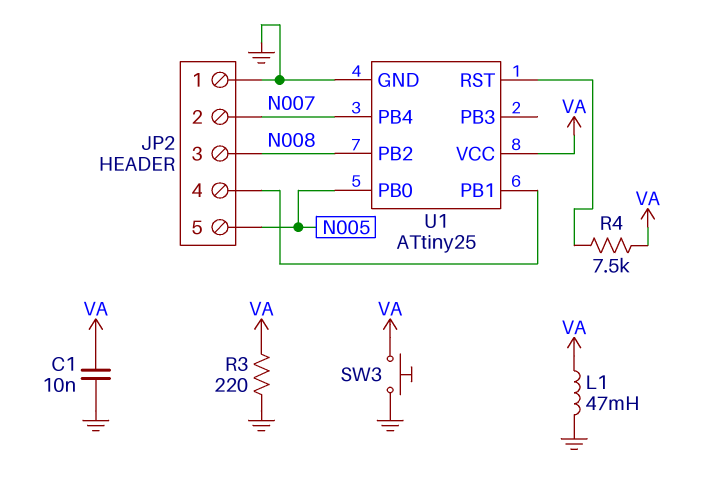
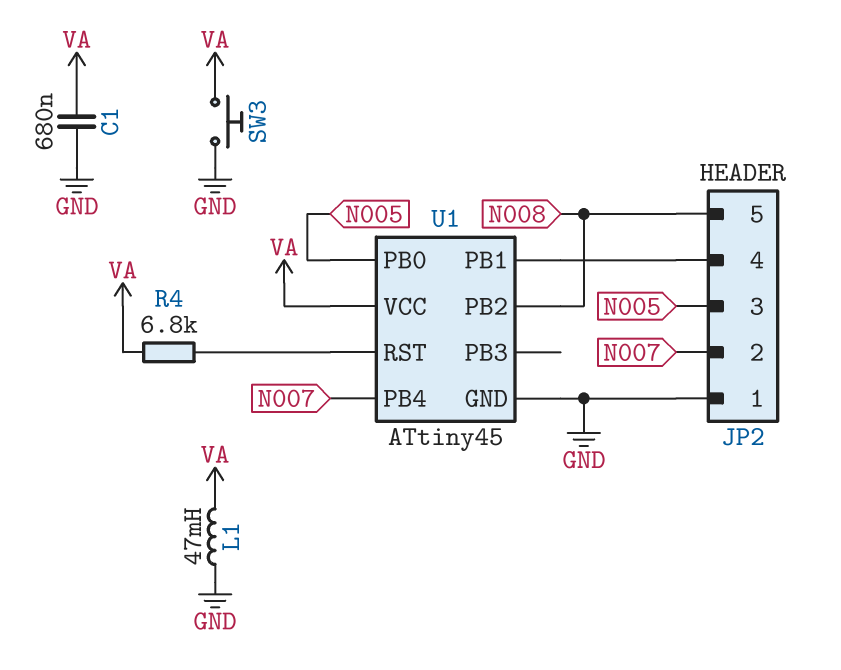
C1: 10nF (GND, VA) -> 680nF (GND, VA)
JP2 pin 3: N008 -> N005
JP2 pin 5: N005 -> N008
R3: 220 (GND, VA) -> none
R4: 7.5k (U1/RST, VA) -> 6.8k (U1/RST, VA)
U1: ATtiny25 -> ATtiny45

